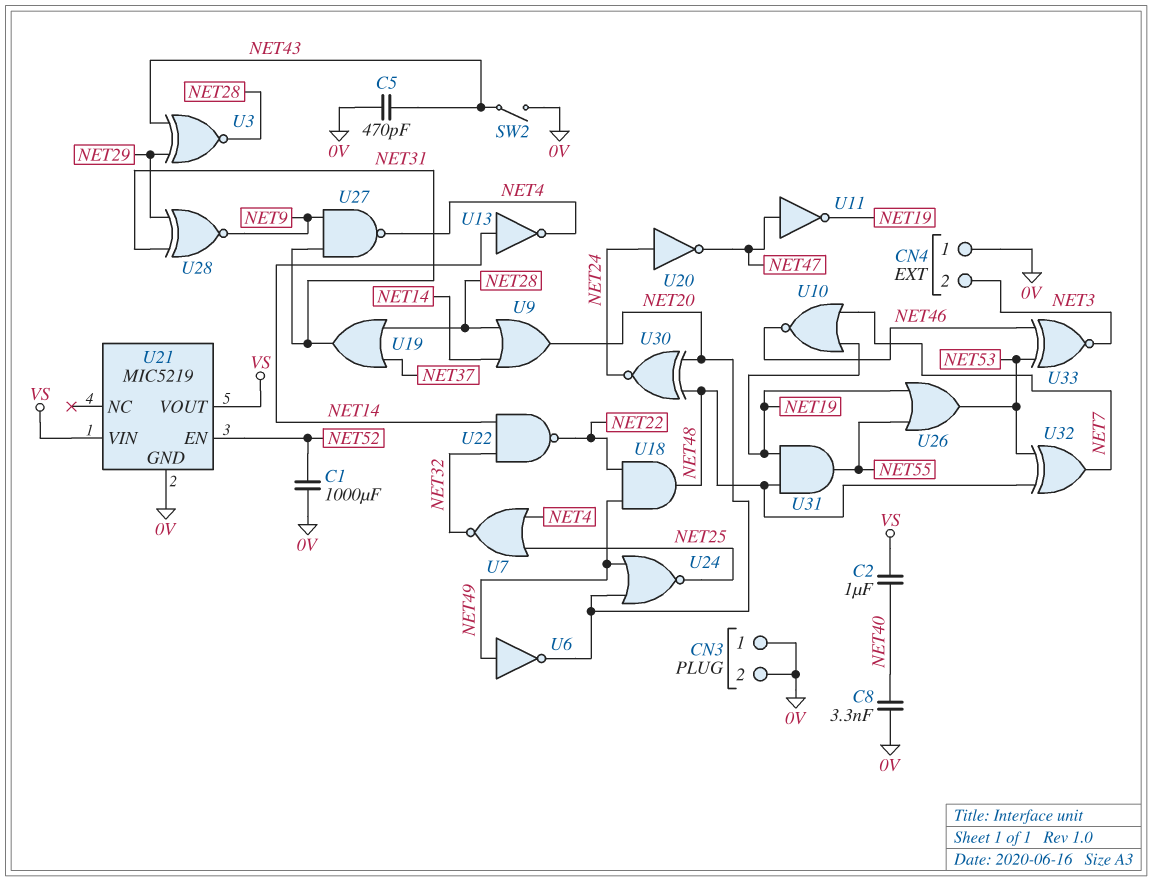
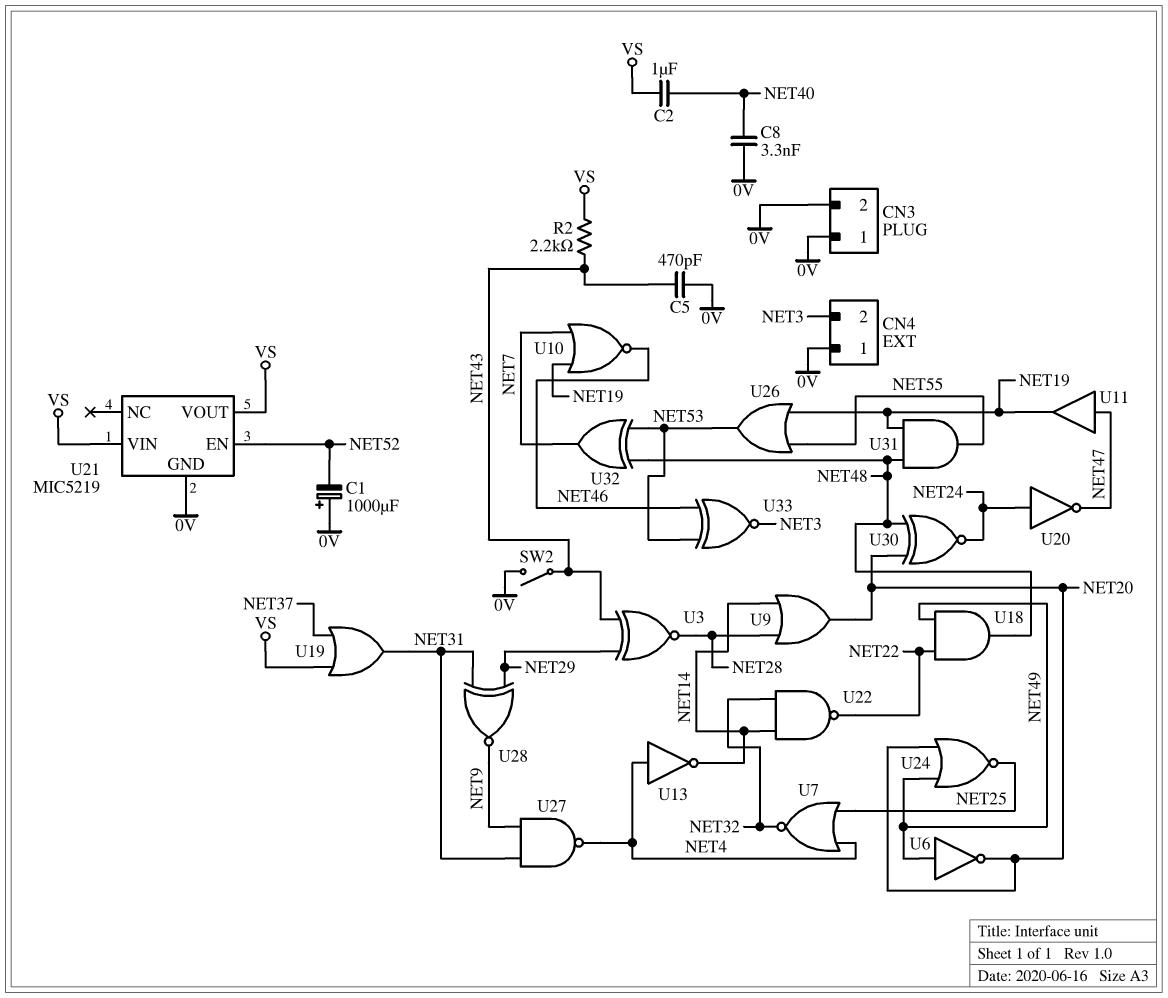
C1: 1000uF (0V, NET52) -> 1000uF (plus 0V, minus NET52)
R2: none -> 2.2k (NET43, VS)
U11: NOT (in NET47, out NET19) -> buffer (in NET47, out NET19)
U13: NOT (in NET14, out NET4) -> NOT (in NET4, out NET14)
U19: OR (in NET28, in NET37, out NET31) -> OR (in NET37, in VS, out NET31)

